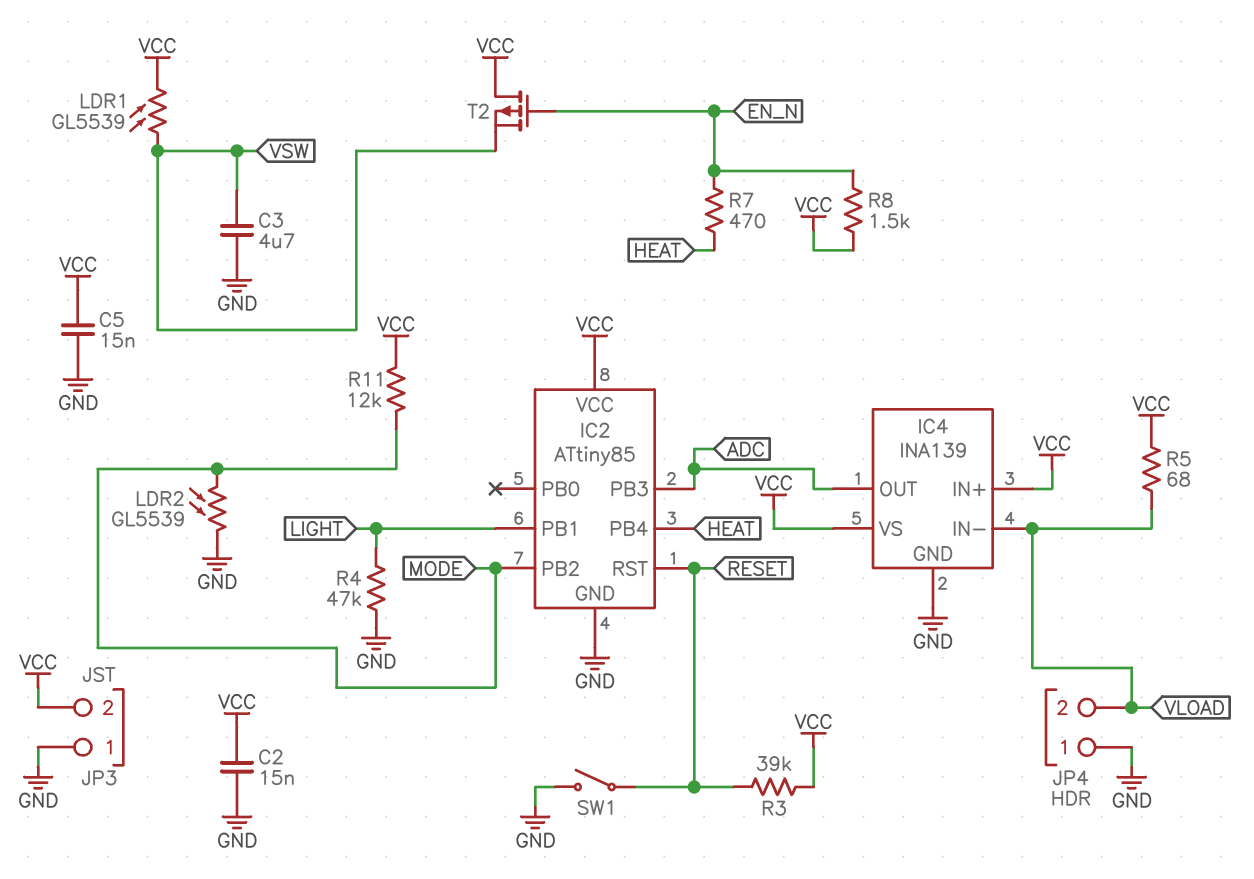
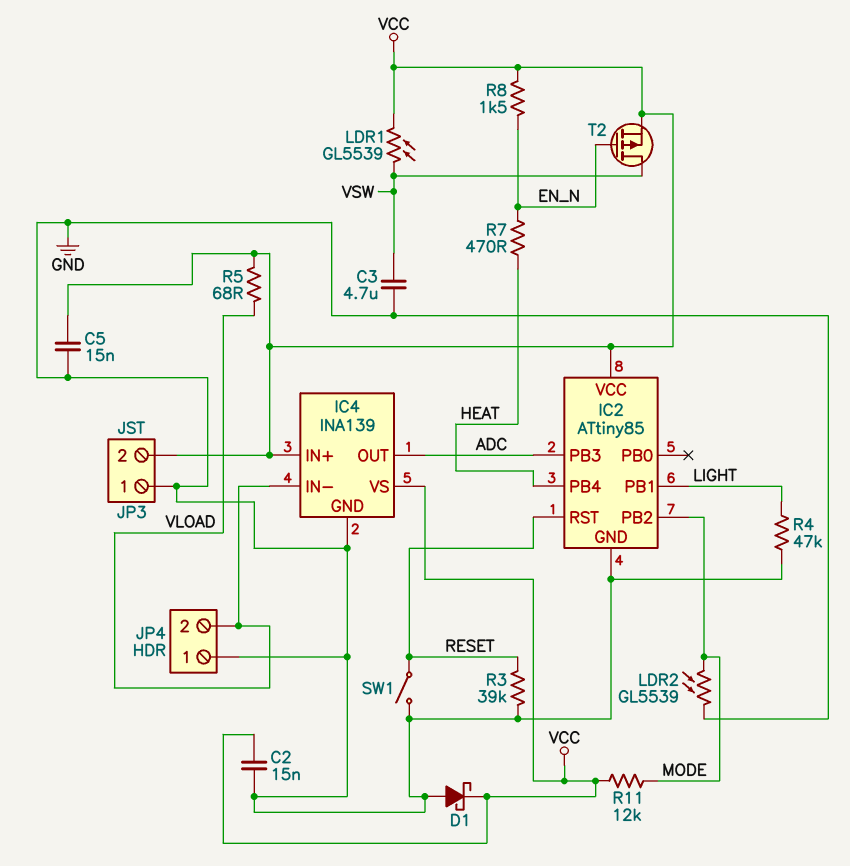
D1: none -> schottky (A GND, K VCC)
R3: 39k (RESET, VCC) -> 39k (GND, RESET)
T2: PMOS (G EN_N, D VCC, S VSW) -> PMOS (G EN_N, D VSW, S VCC)

